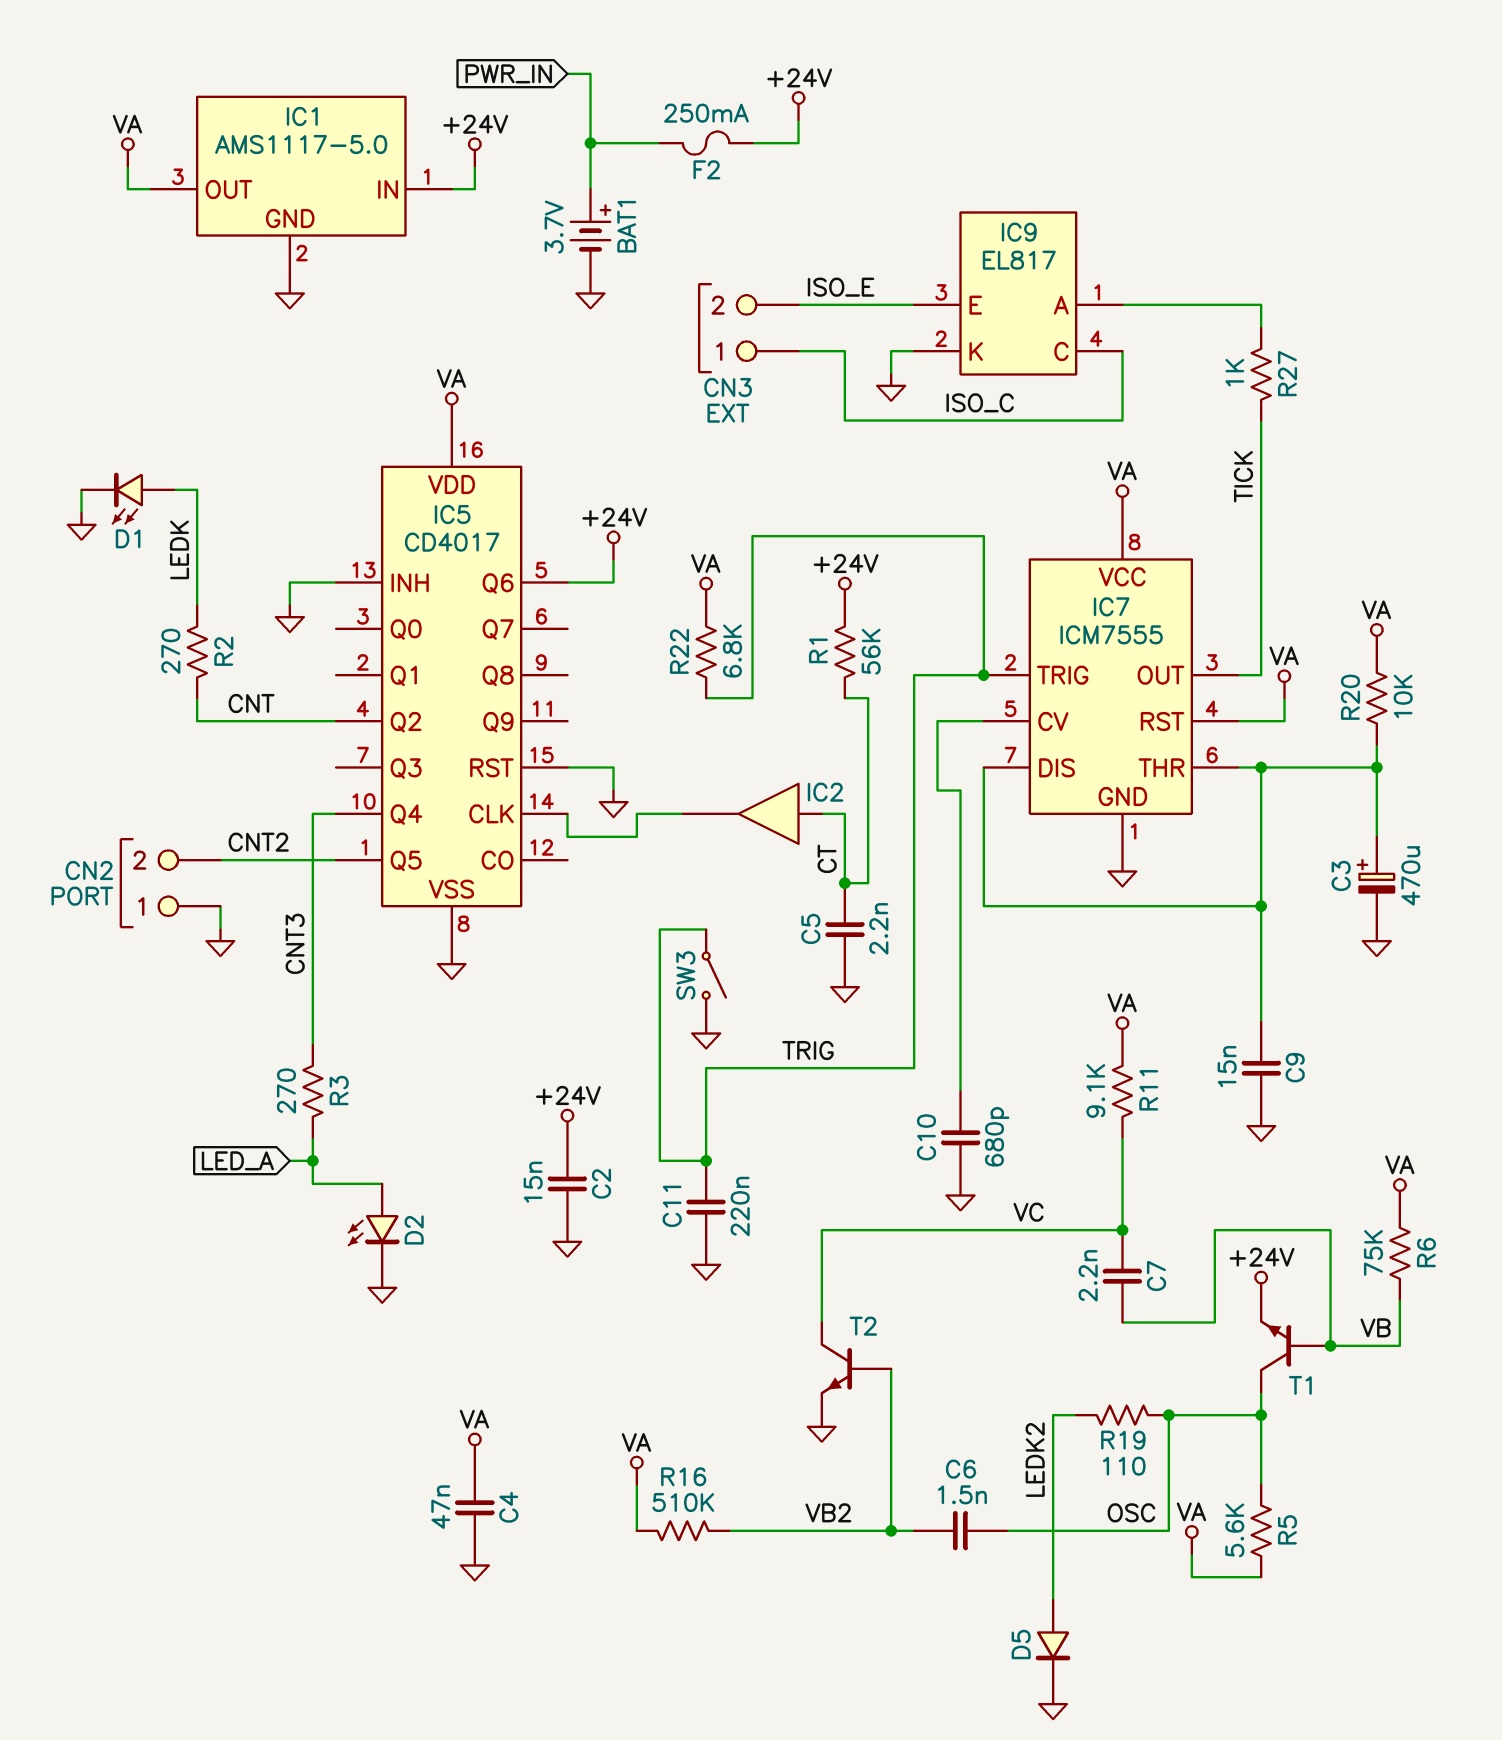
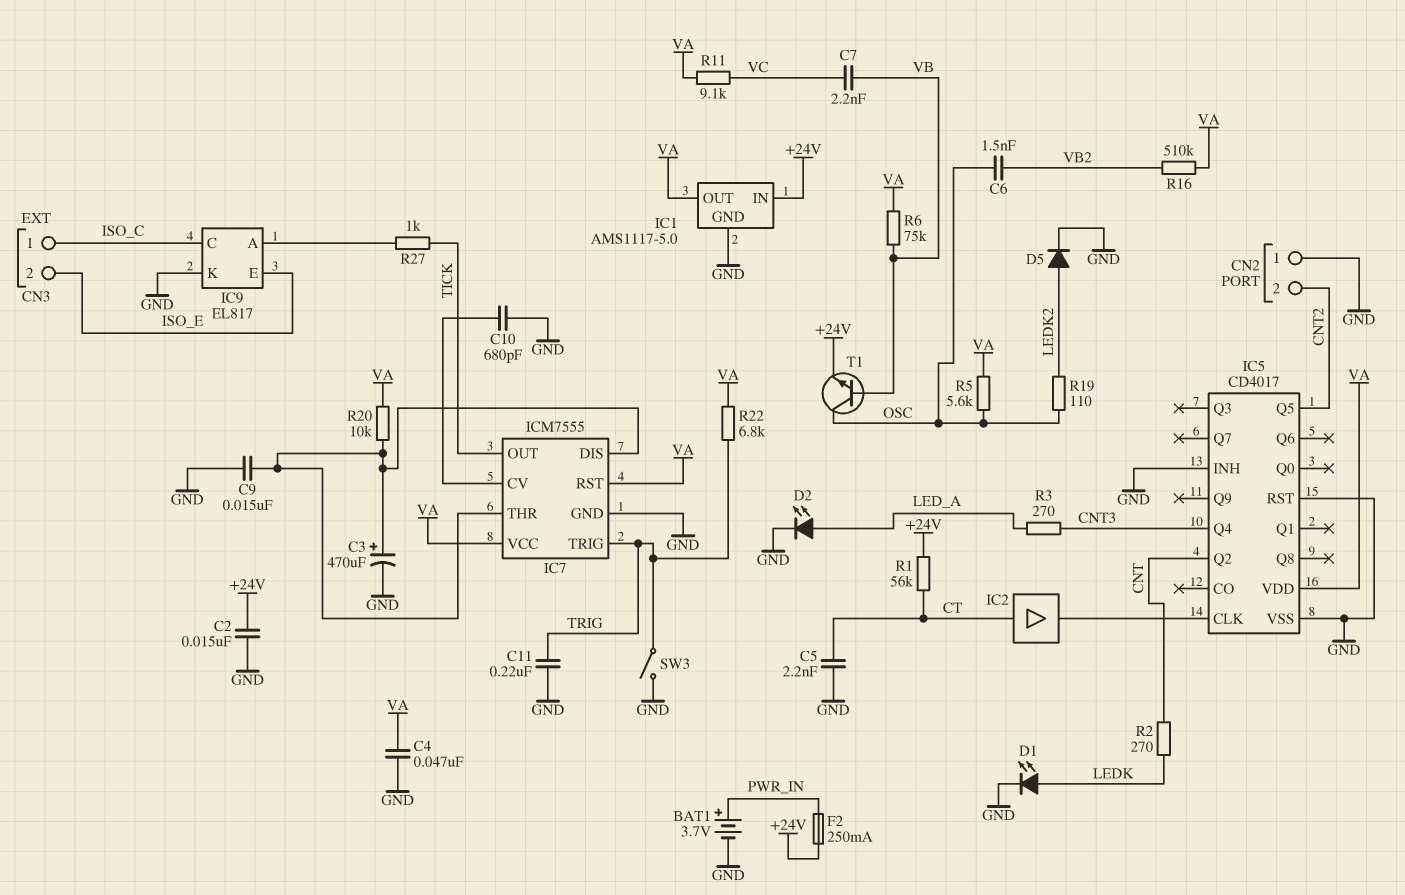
IC5 pin Q6: +24V -> none
T2: NPN (B VB2, C VC, E GND) -> none

